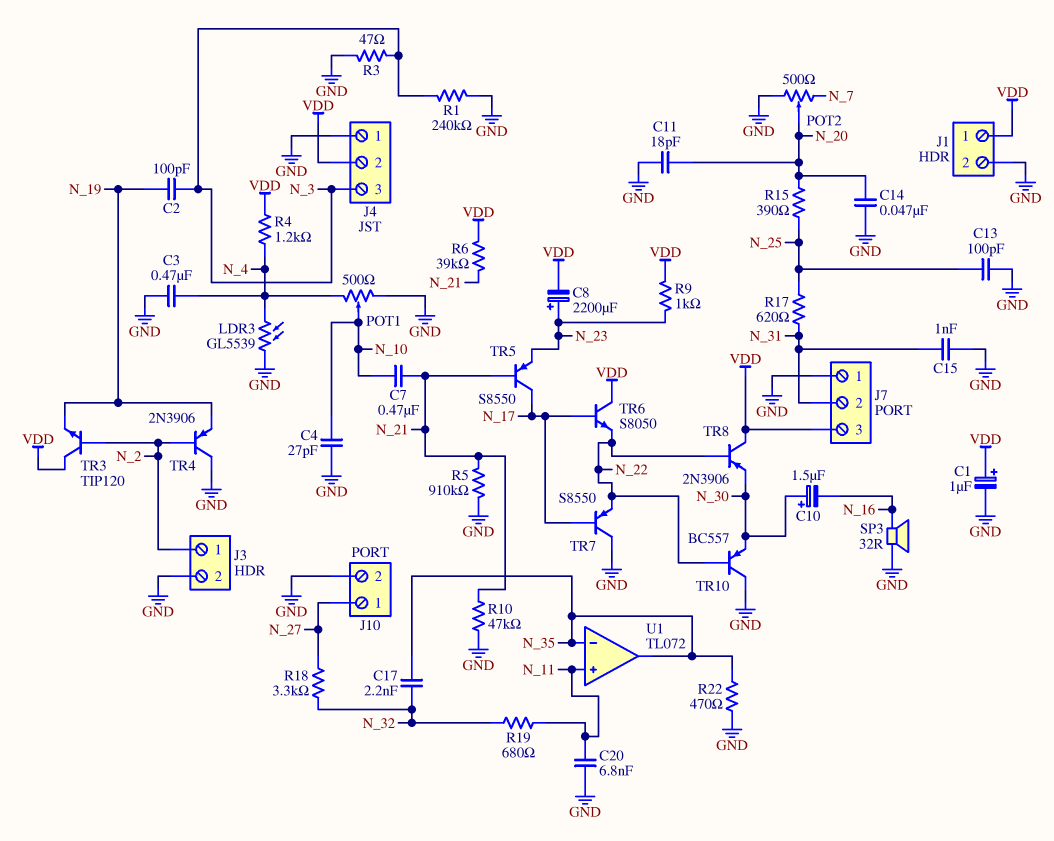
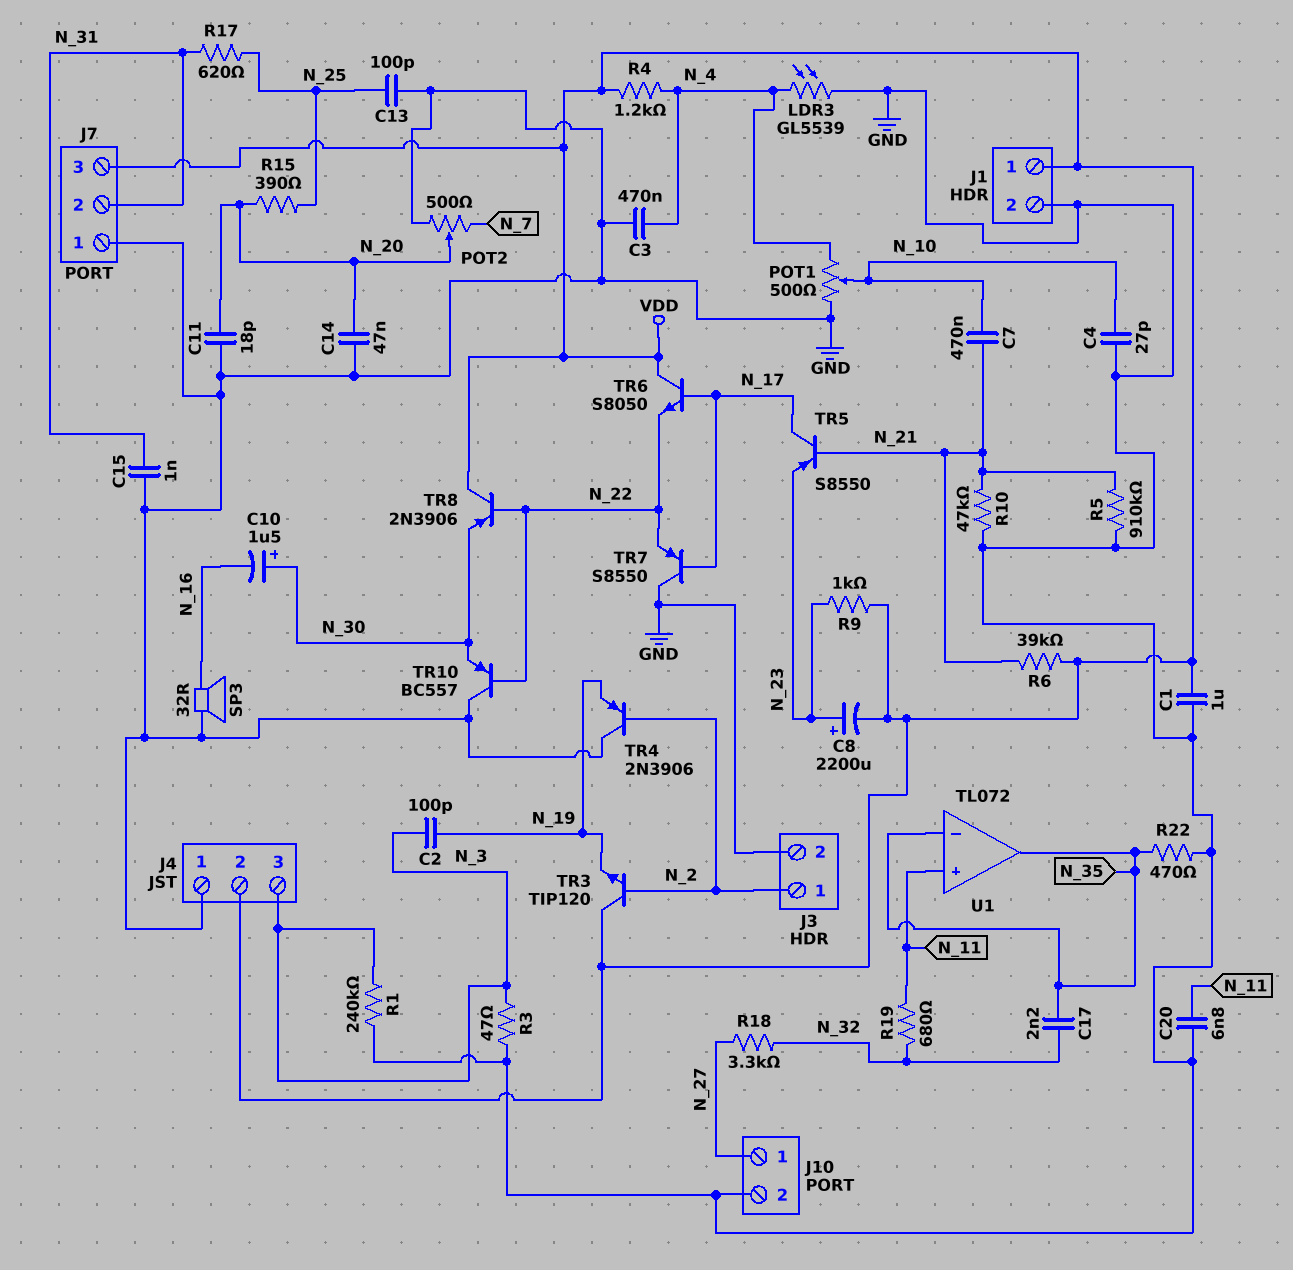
C1: 1uF (plus VDD, minus GND) -> 1uF (GND, VDD)

